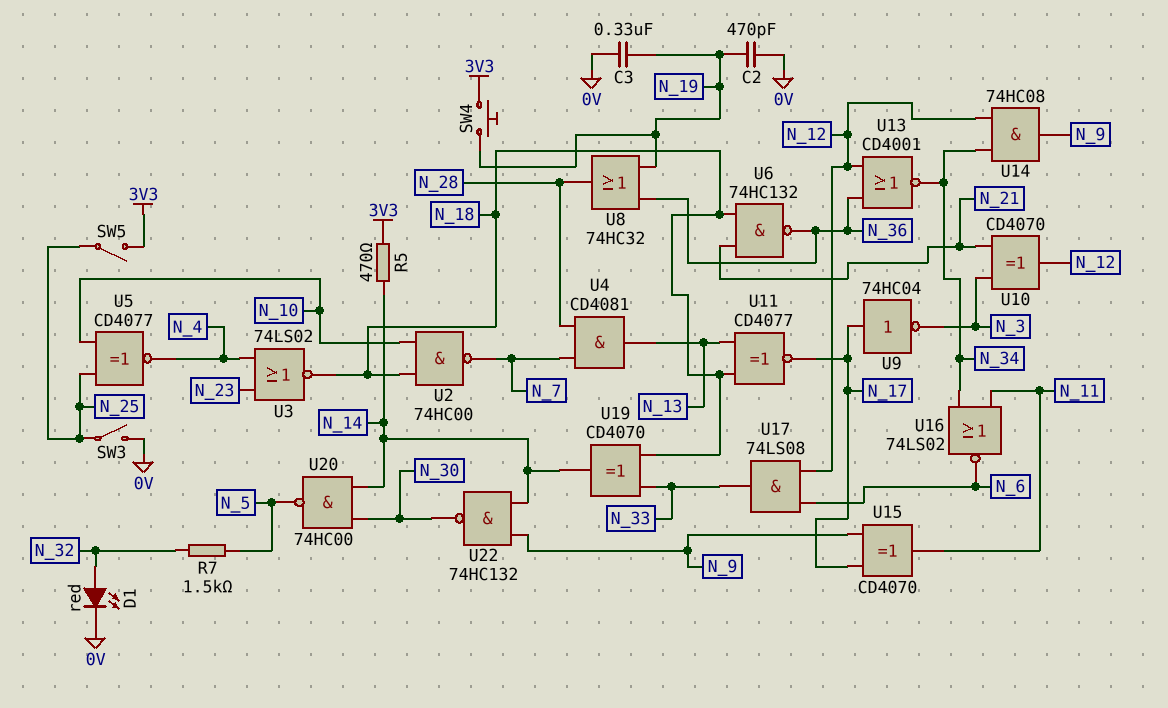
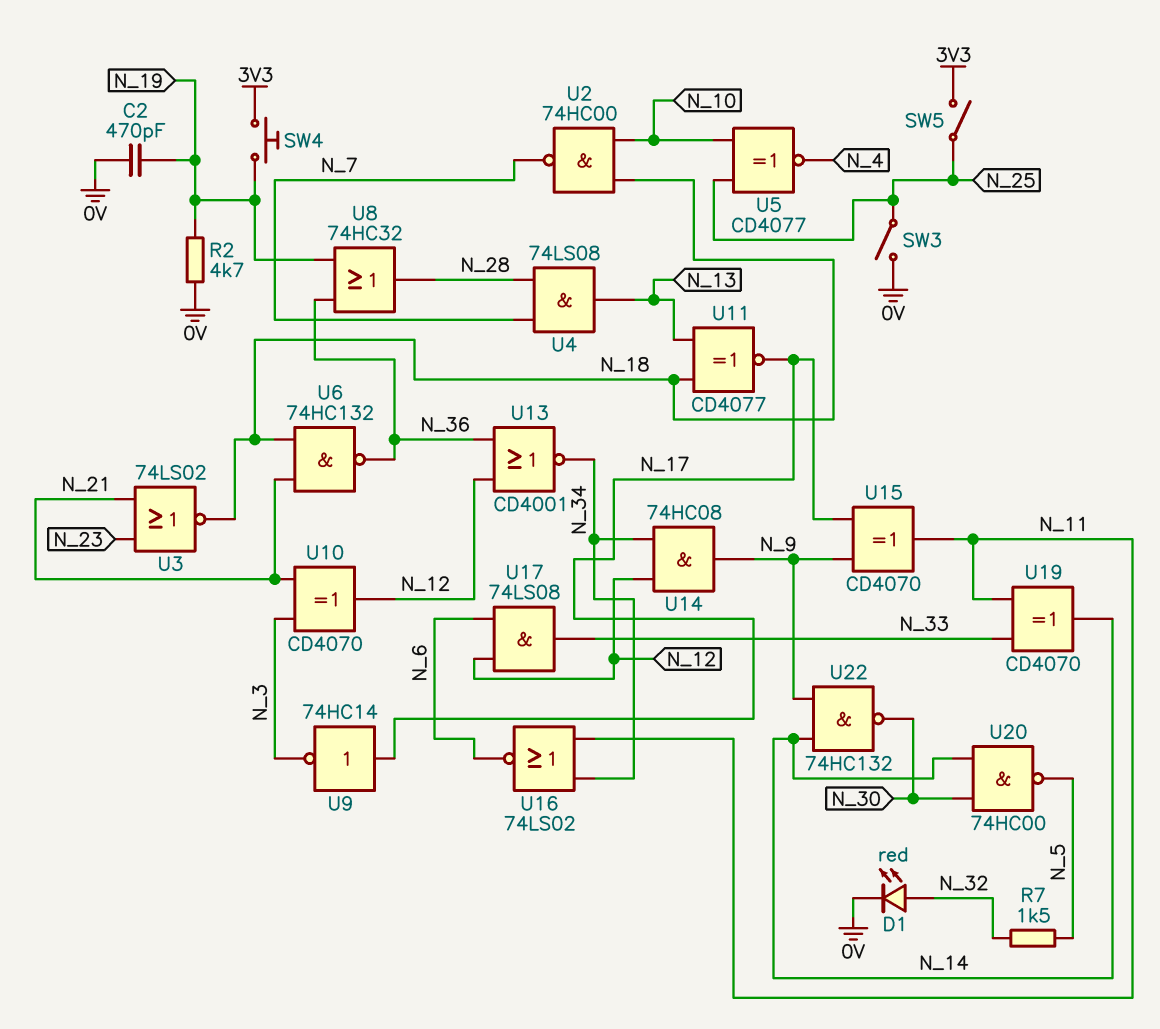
C3: 330nF (0V, N_19) -> none
R2: none -> 4.7k (0V, N_19)
R5: 470 (3V3, N_14) -> none
U3: NOR 74LS02 (in N_4, in N_23, out N_18) -> NOR 74LS02 (in N_21, in N_23, out N_18)
U4: AND CD4081 (in N_7, in N_28, out N_13) -> AND 74LS08 (in N_7, in N_28, out N_13)
U9: NOT 74HC04 (in N_17, out N_3) -> NOT 74HC14 (in N_17, out N_3)
U19: XOR CD4070 (in N_18, in N_33, out N_14) -> XOR CD4070 (in N_11, in N_33, out N_14)

